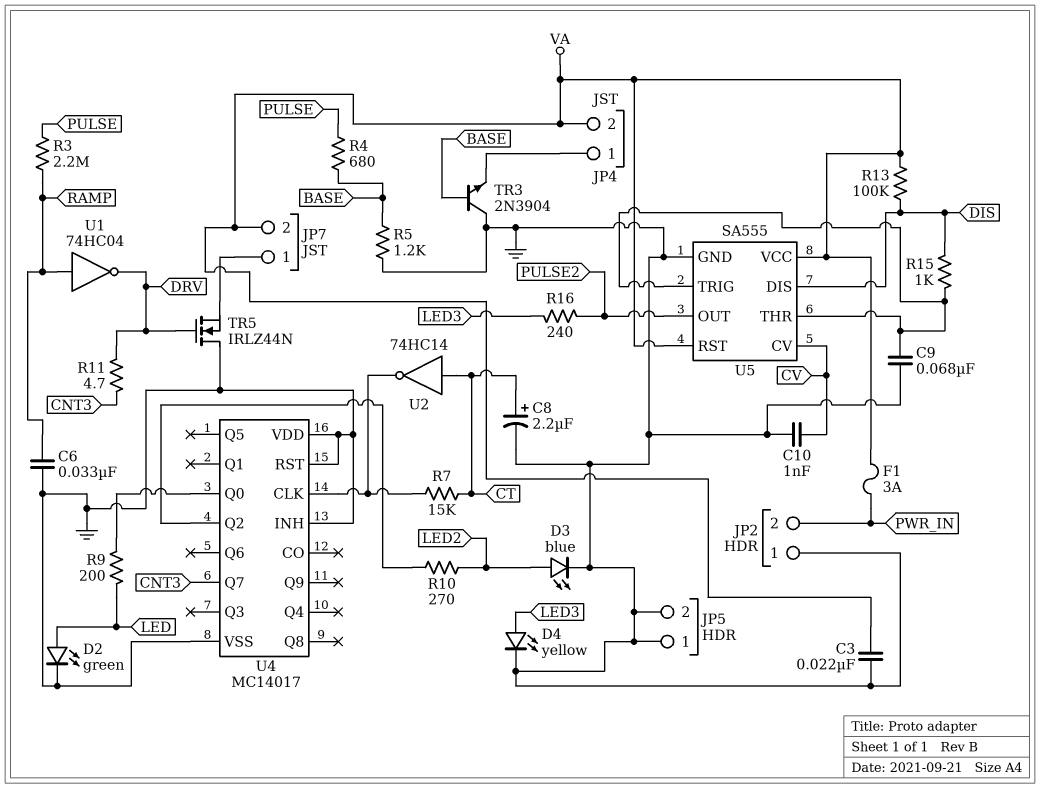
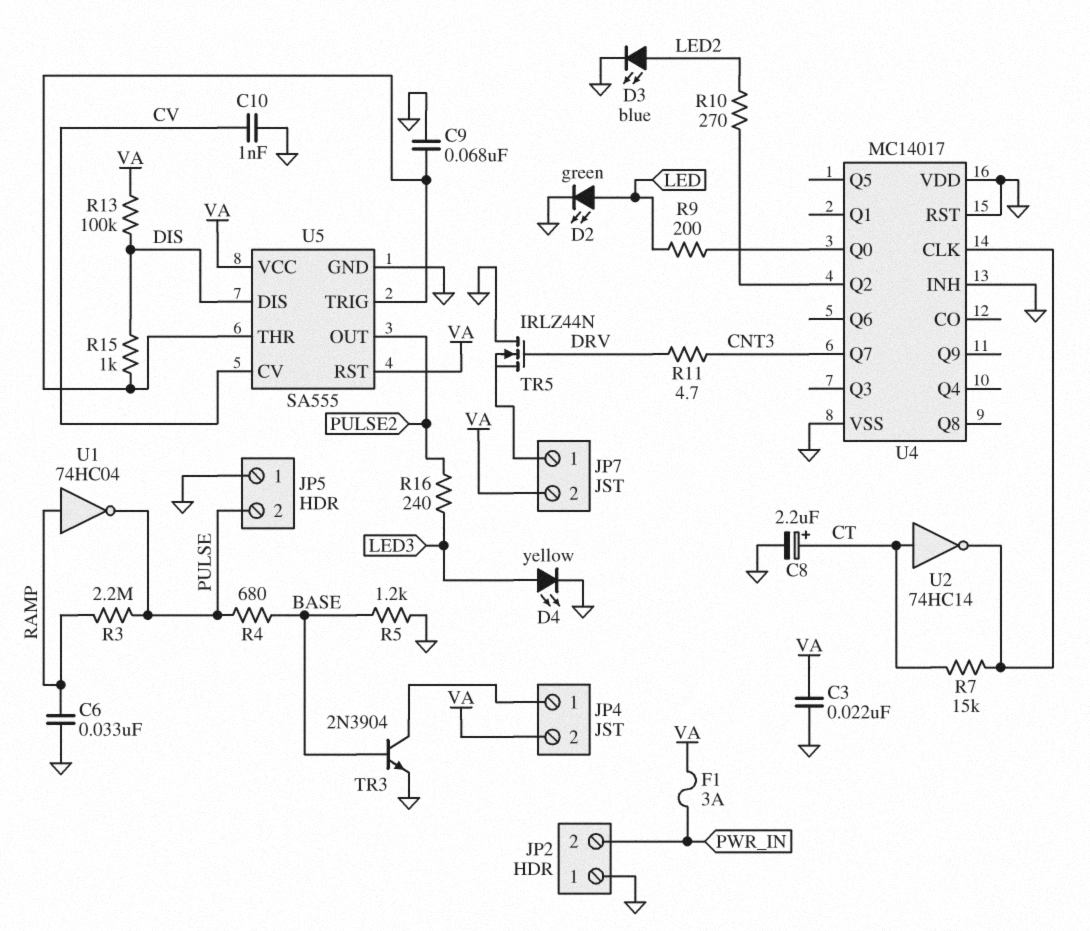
JP5 pin 2: GND -> PULSE
TR3: NPN 2N3904 (B BASE, C GND, E JP4/1) -> NPN 2N3904 (B BASE, C JP4/1, E GND)
U1: NOT 74HC04 (in RAMP, out DRV) -> NOT 74HC04 (in RAMP, out PULSE)

